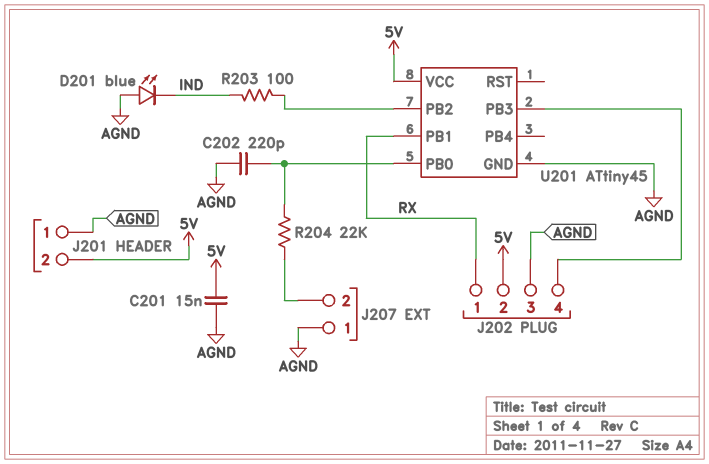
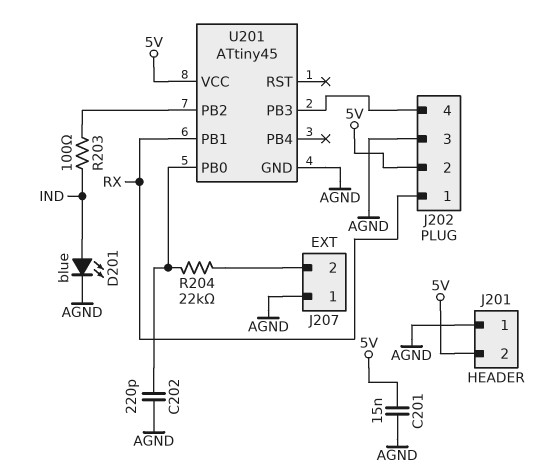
D201: LED blue (A AGND, K IND) -> LED blue (A IND, K AGND)

